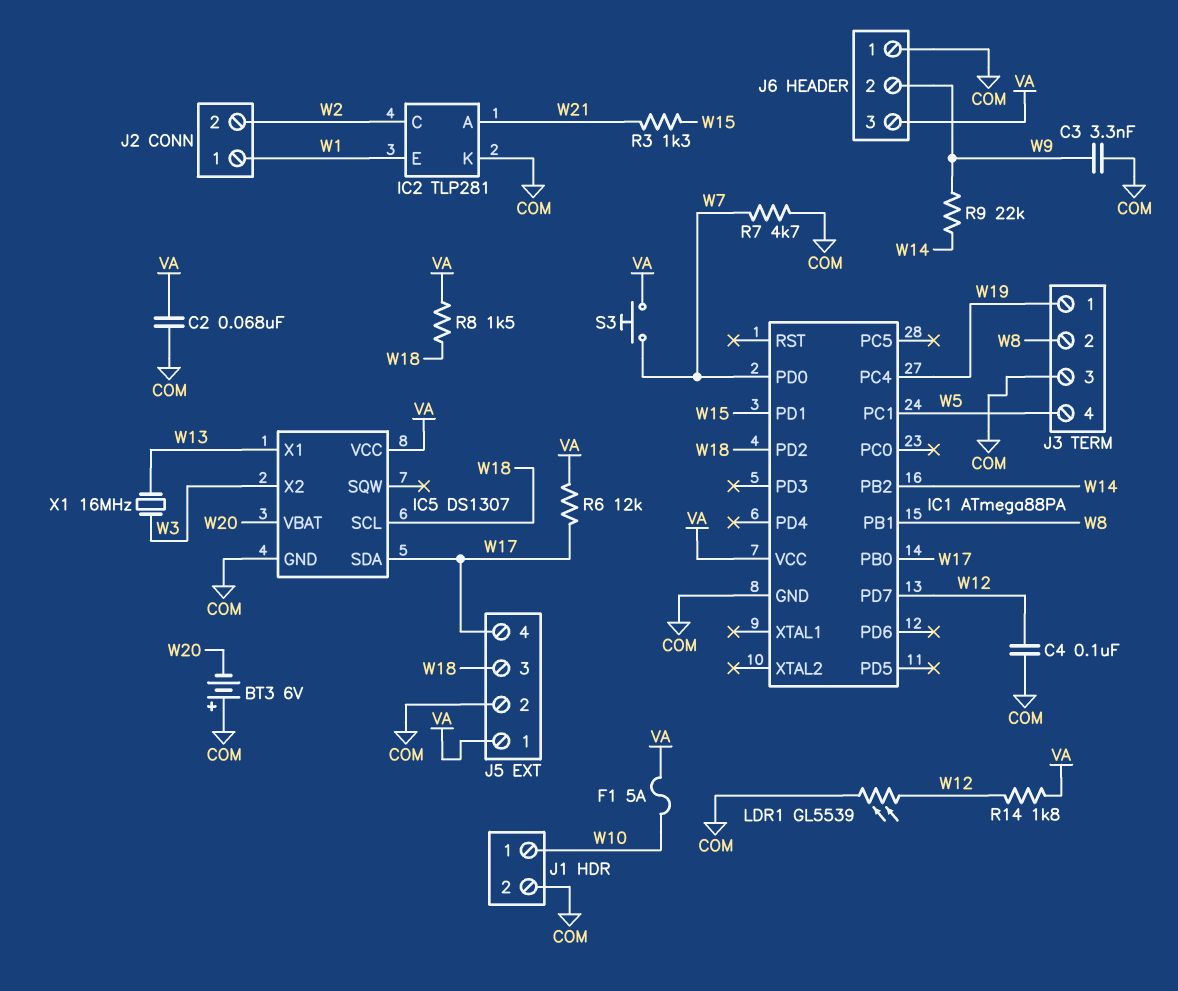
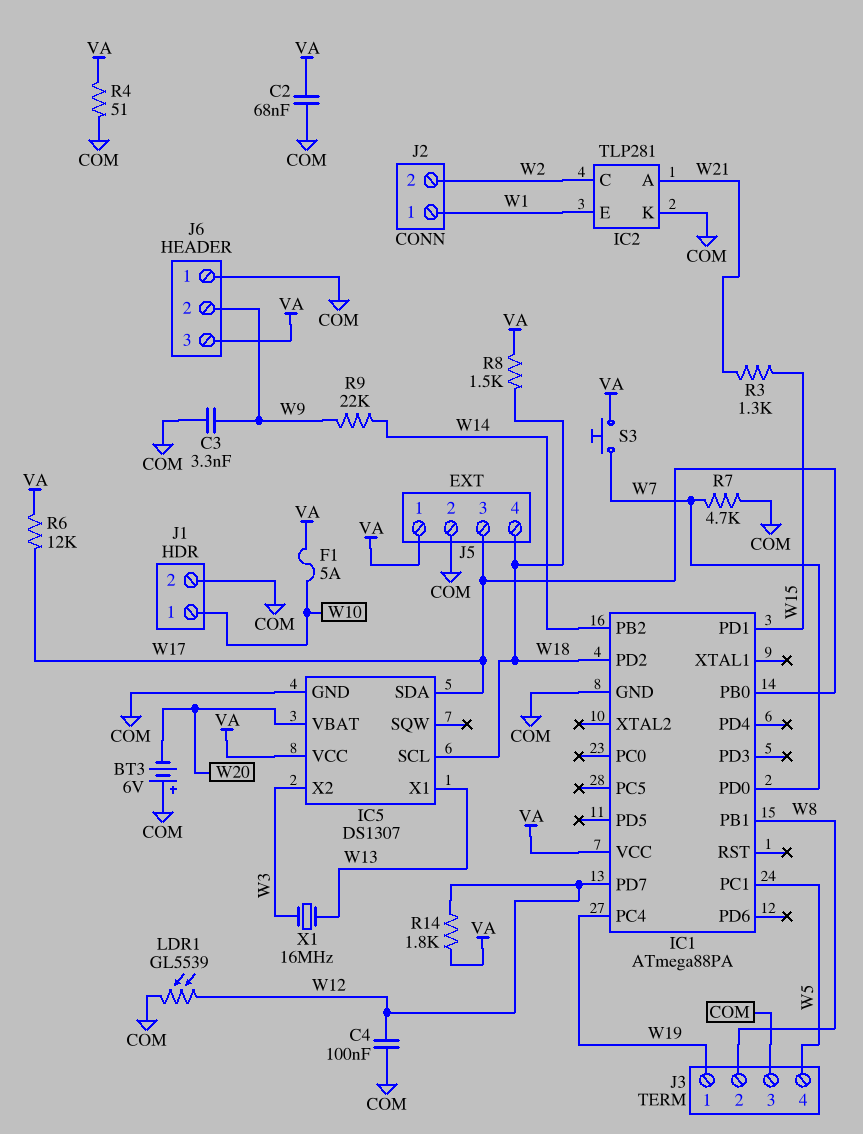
J5 pin 3: W18 -> W17
J5 pin 4: W17 -> W18
R4: none -> 51 (COM, VA)

